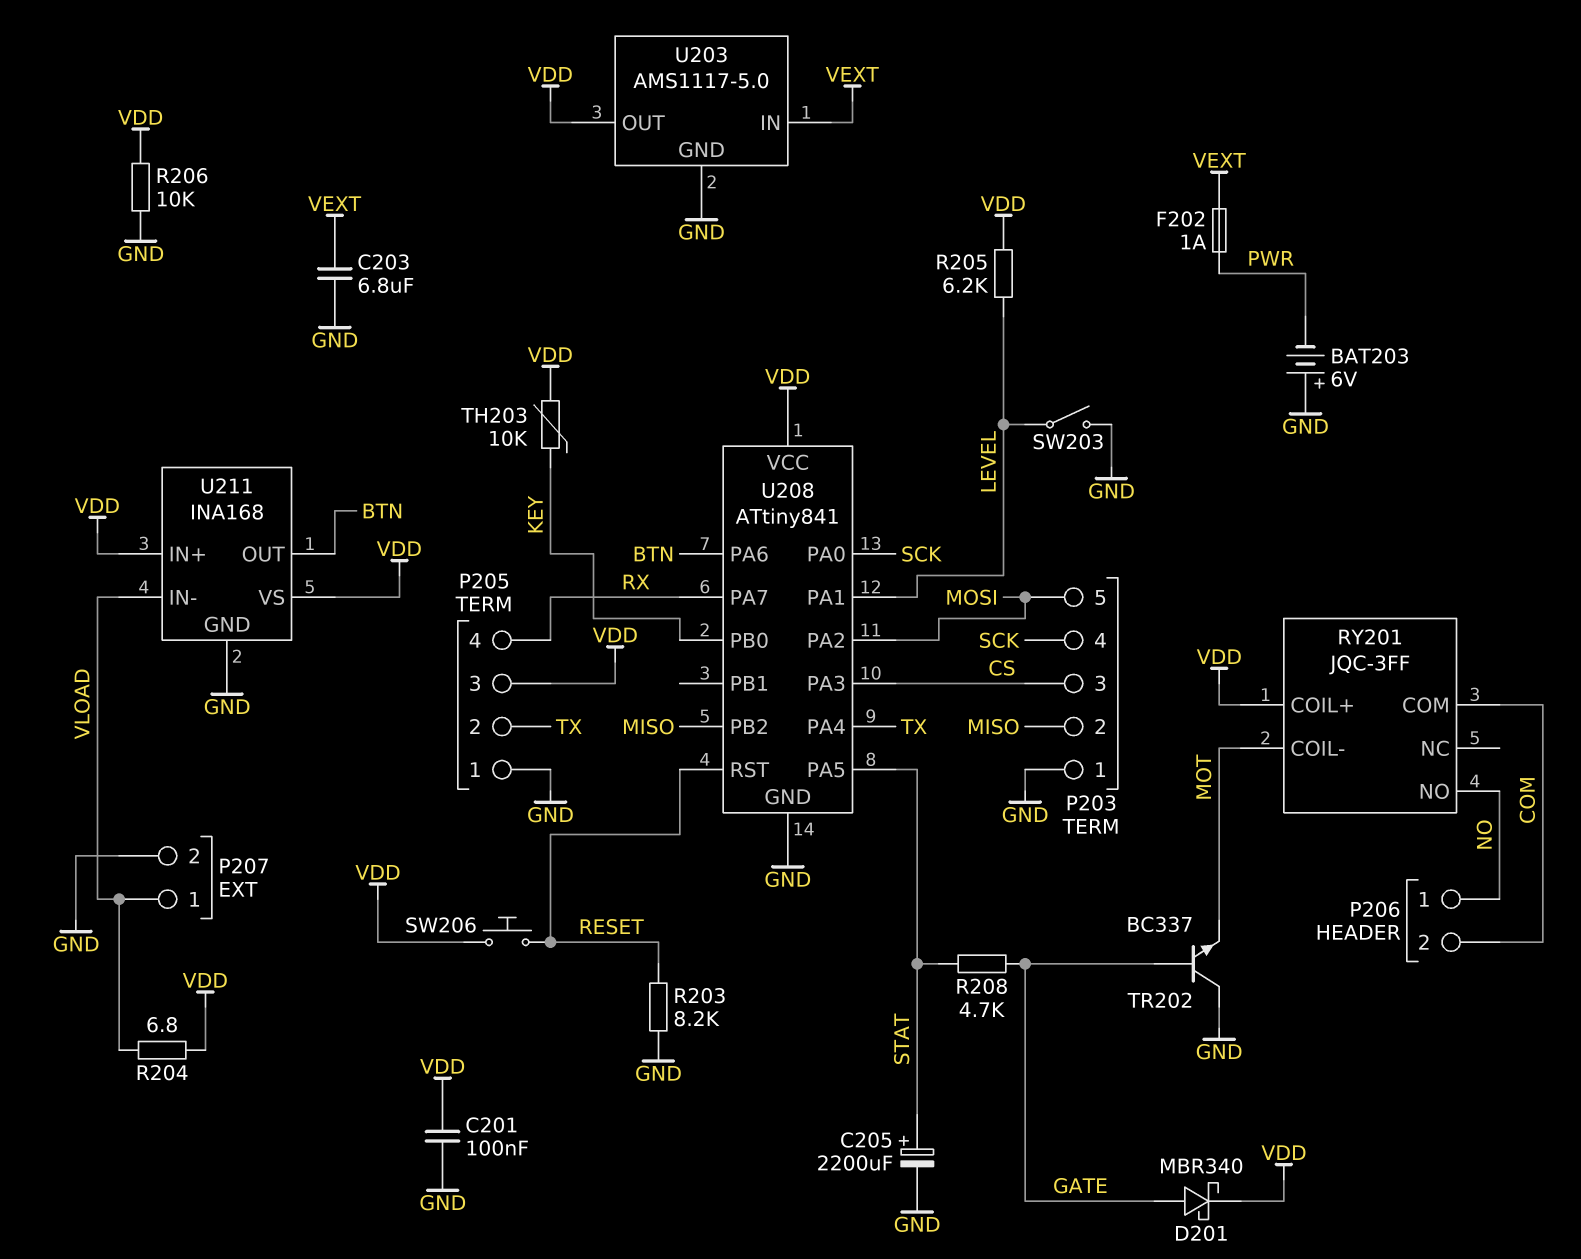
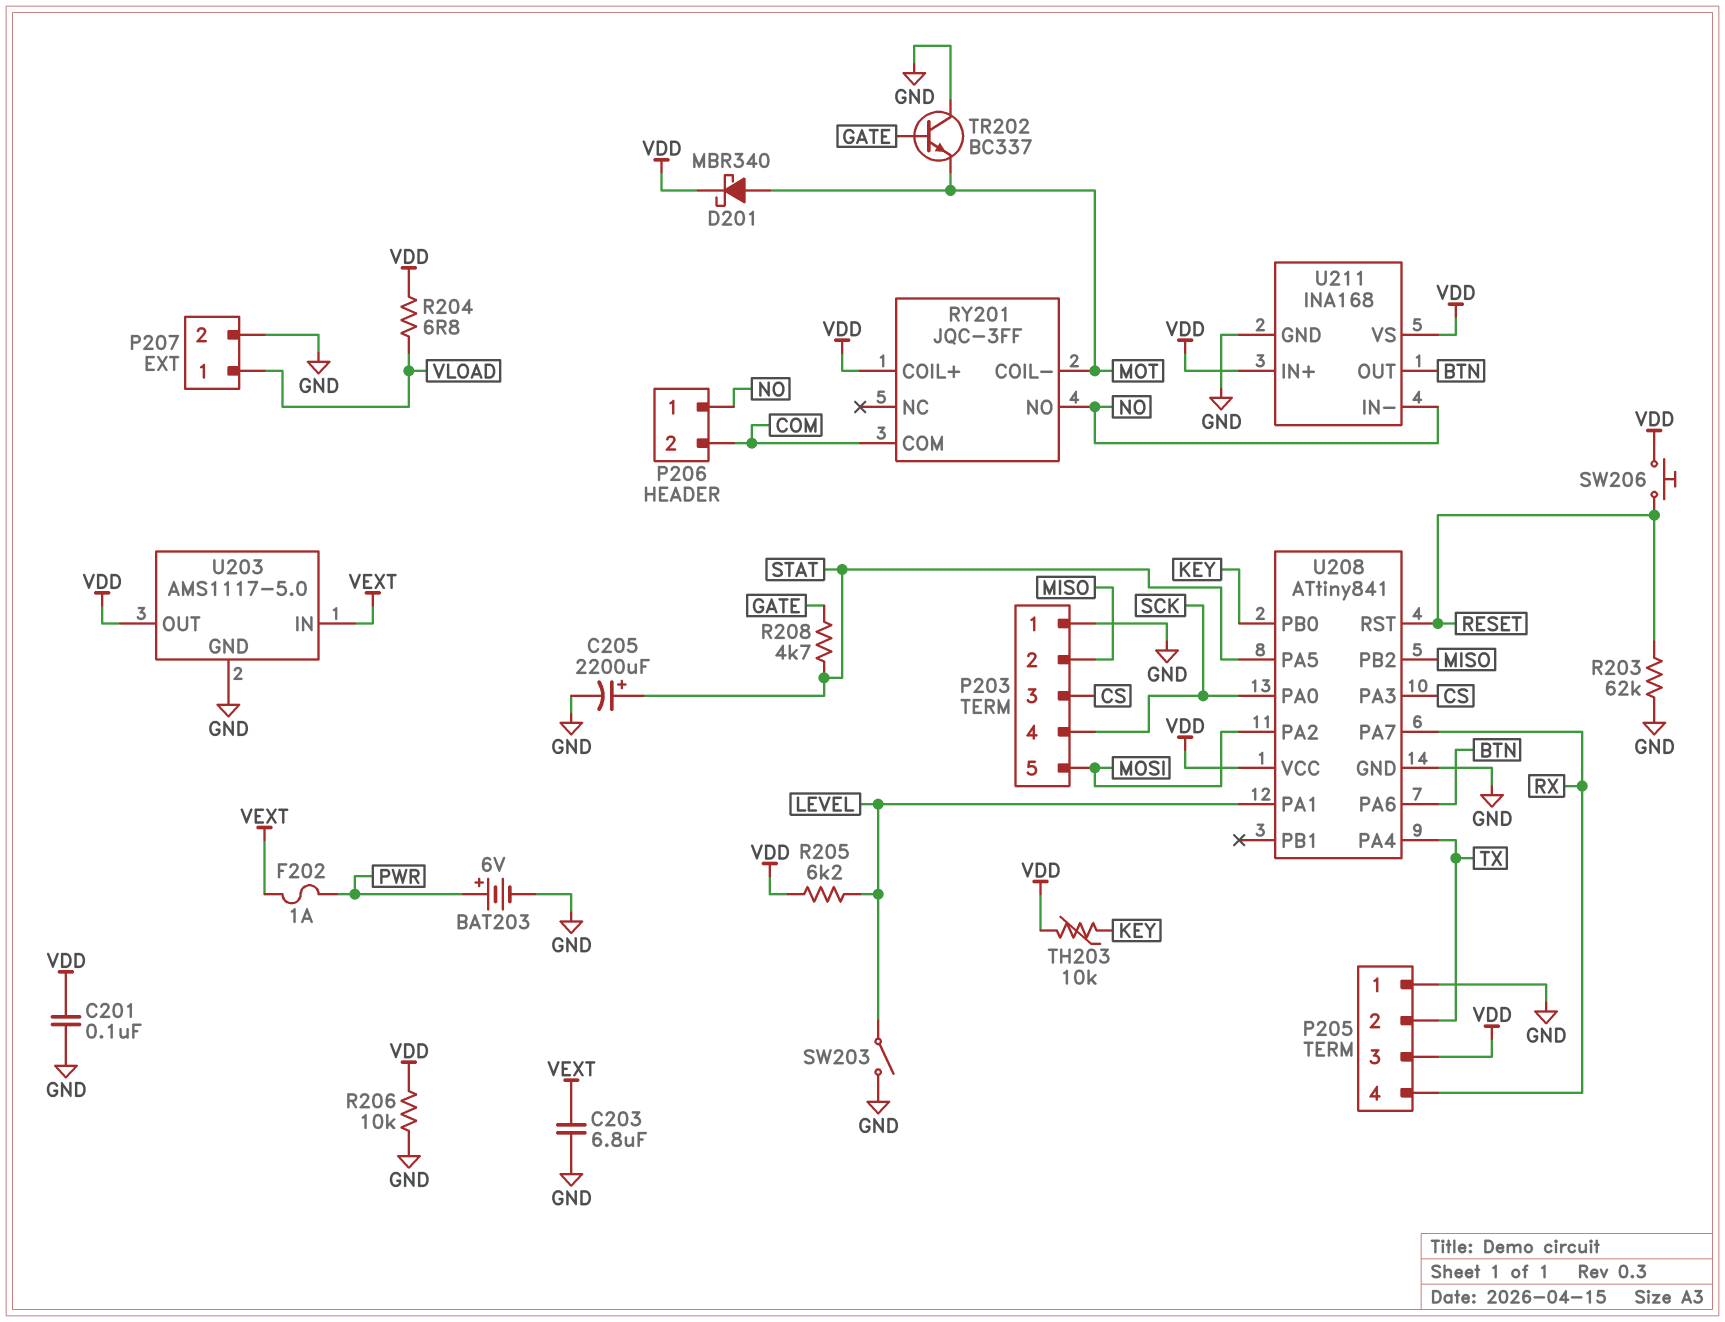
BAT203: 6V (plus GND, minus PWR) -> 6V (plus PWR, minus GND)
D201: schottky MBR340 (A GATE, K VDD) -> schottky MBR340 (A MOT, K VDD)
R203: 8.2k (GND, RESET) -> 62k (GND, RESET)
U211 pin IN-: VLOAD -> NO

